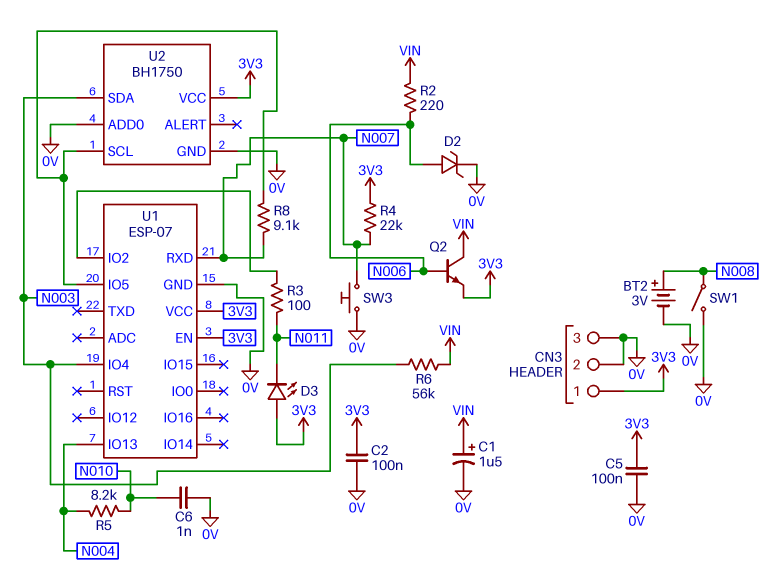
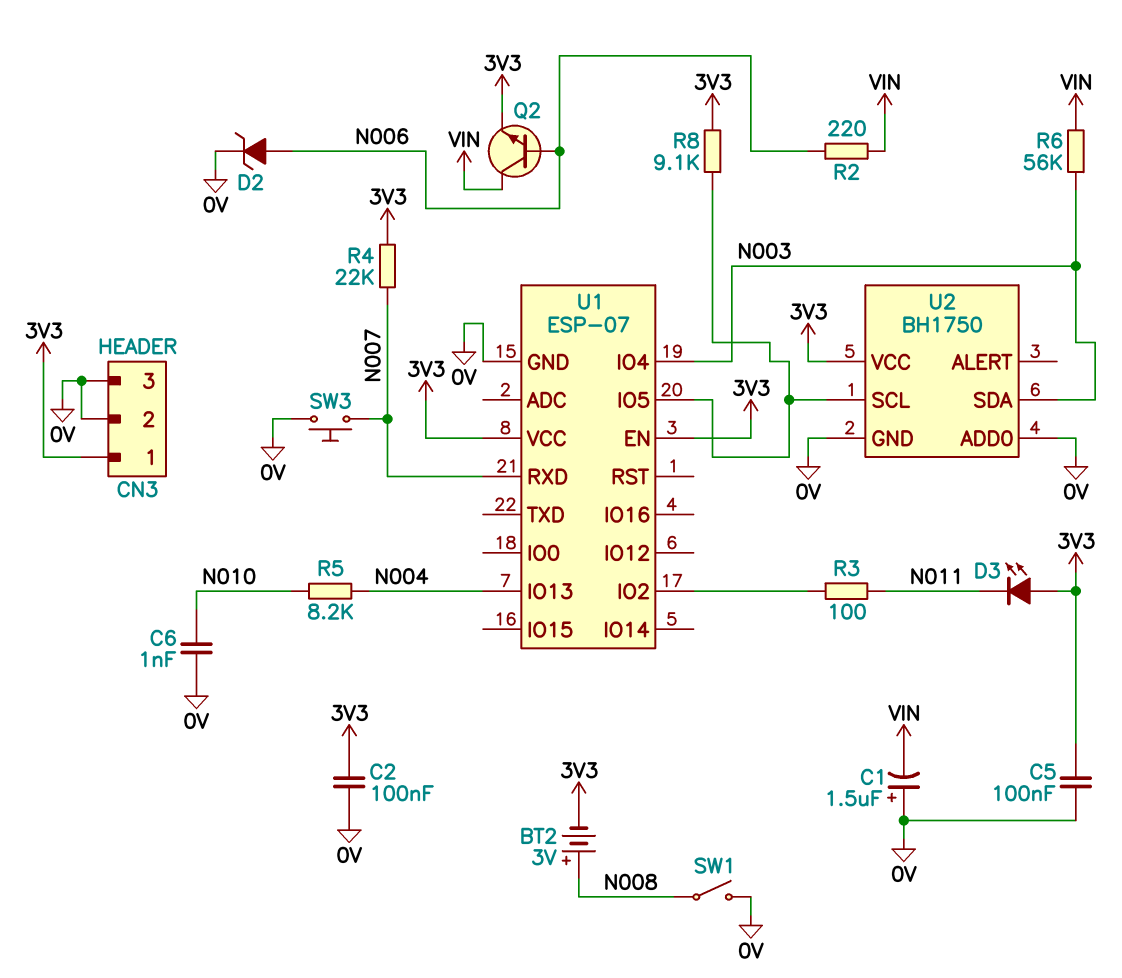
BT2: 3V (plus N008, minus 0V) -> 3V (plus N008, minus 3V3)
C1: 1.5uF (plus VIN, minus 0V) -> 1.5uF (plus 0V, minus VIN)
R8: 9.1k (N007, U1/IO5) -> 9.1k (3V3, U1/IO5)

